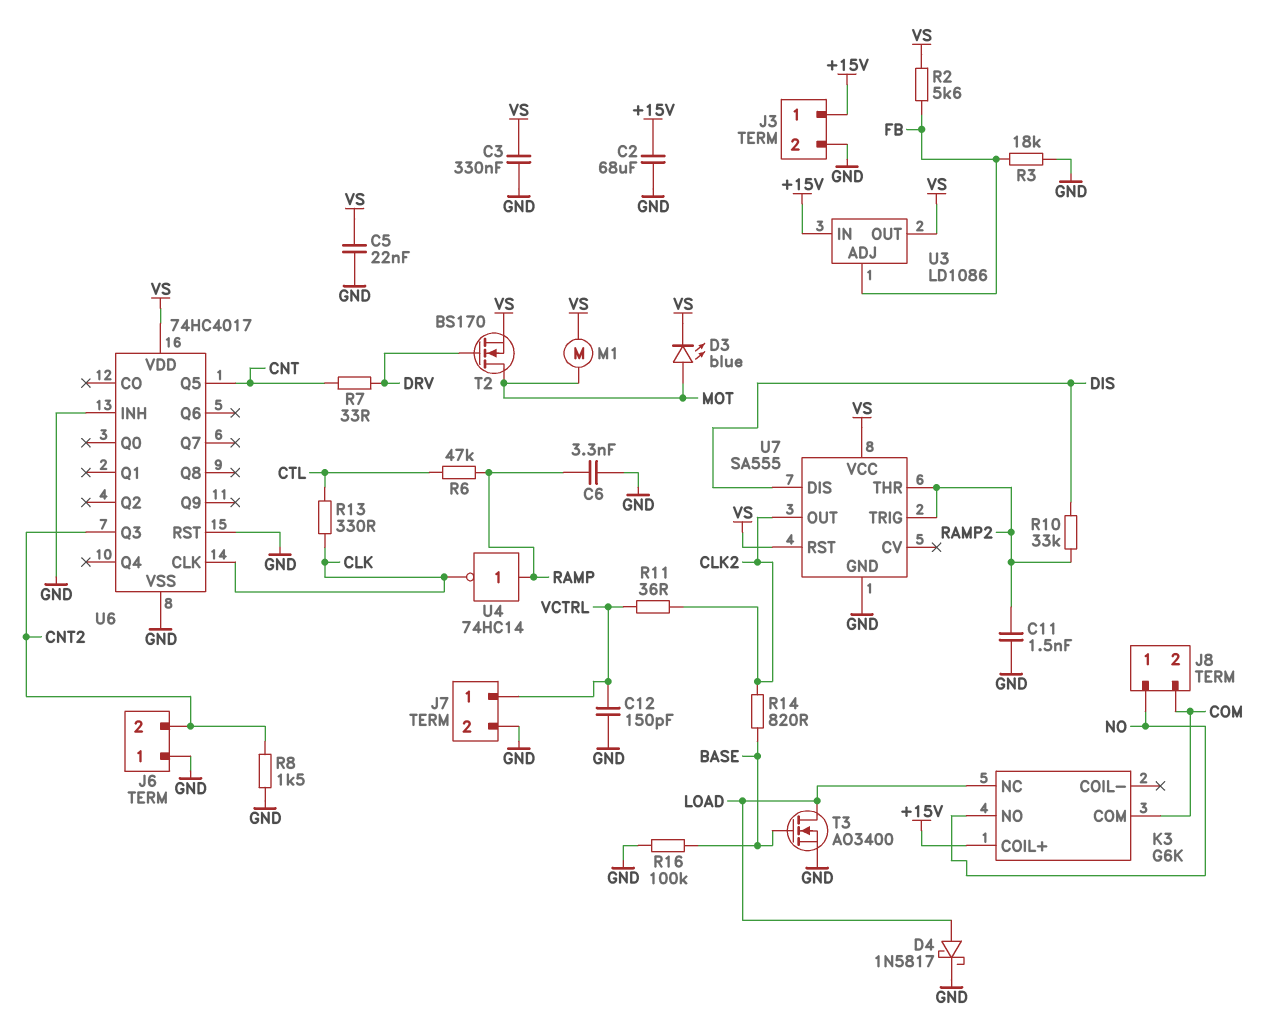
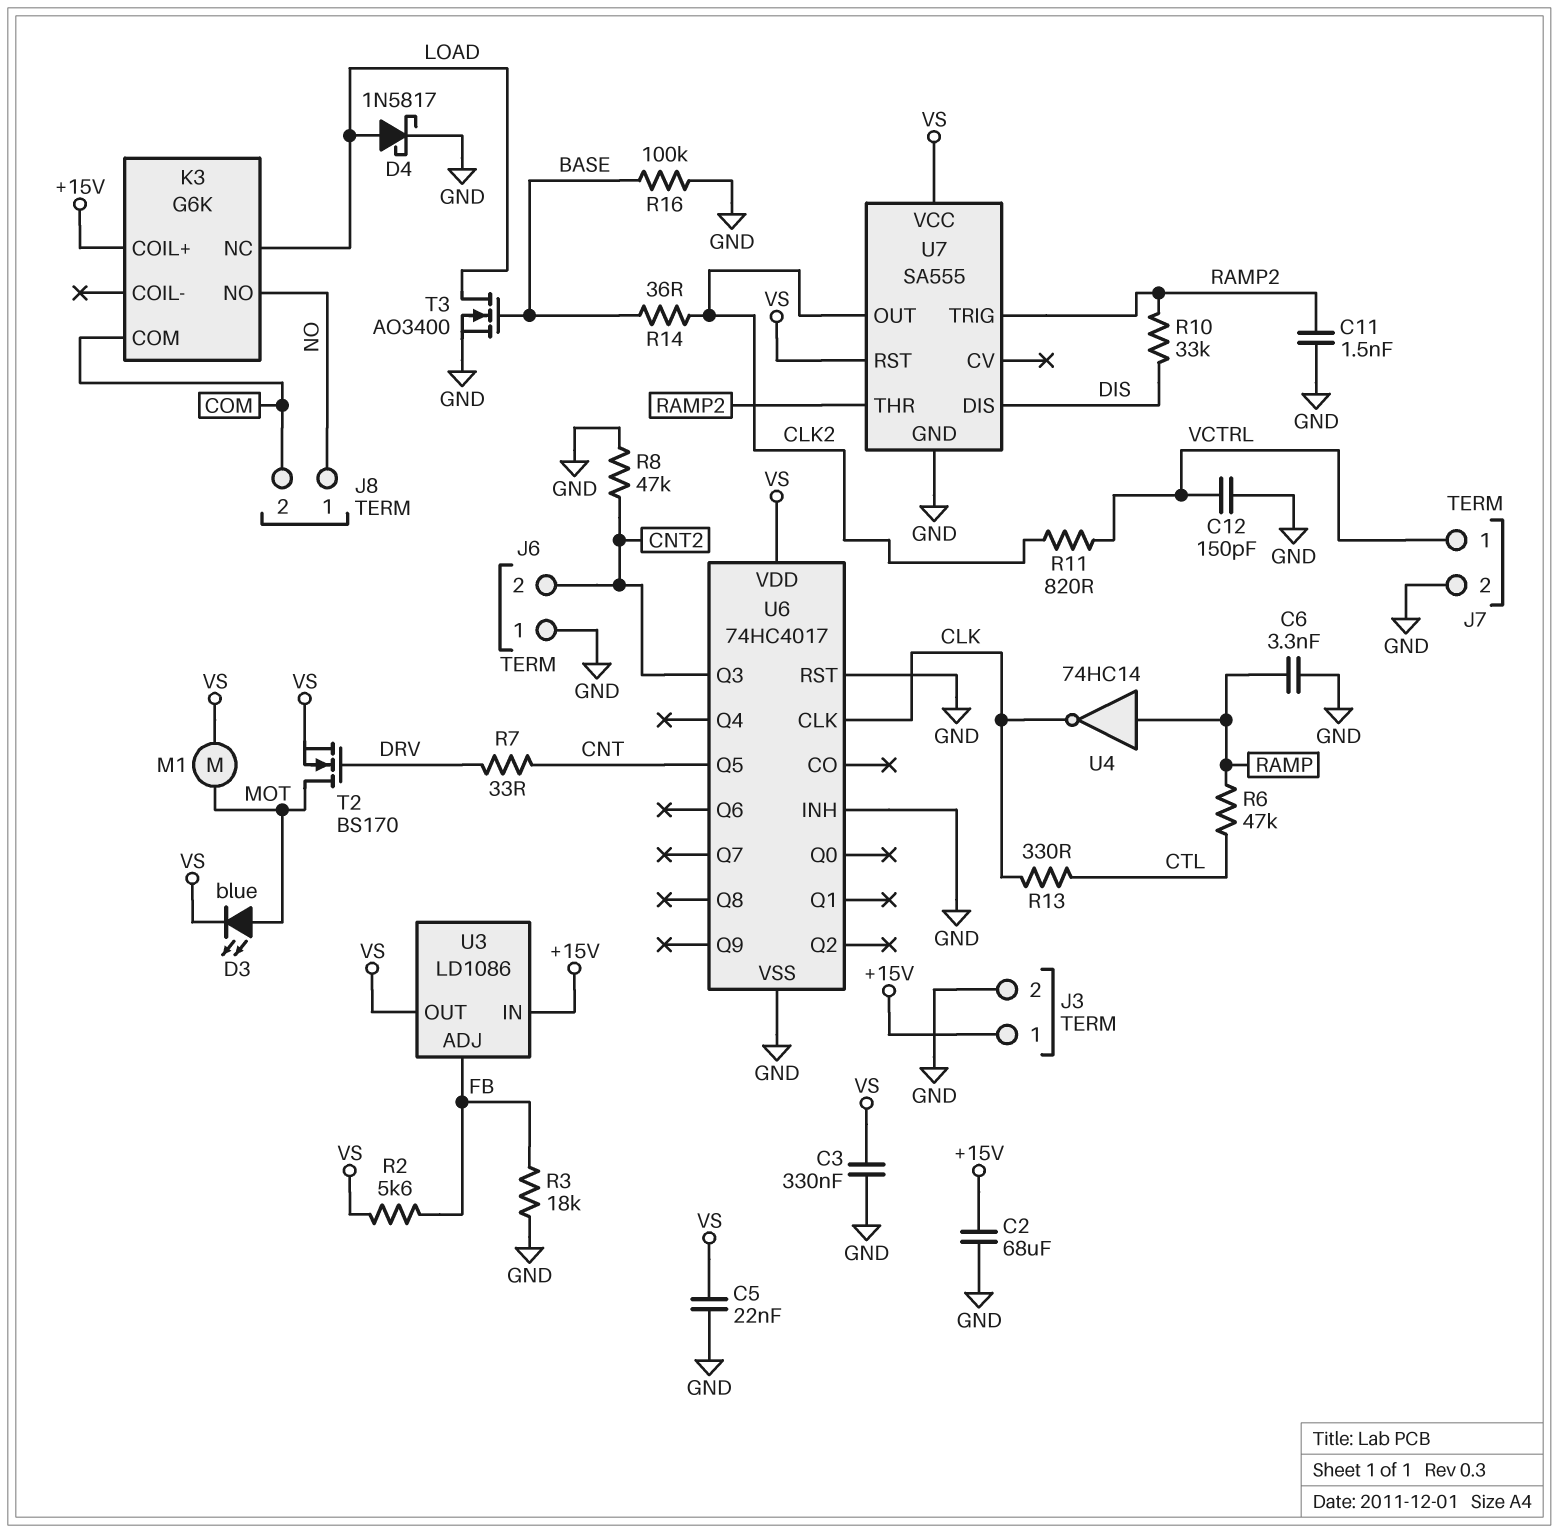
R8: 1.5k (CNT2, GND) -> 47k (CNT2, GND)
R11: 36 (CLK2, VCTRL) -> 820 (CLK2, VCTRL)
R14: 820 (BASE, CLK2) -> 36 (BASE, CLK2)

